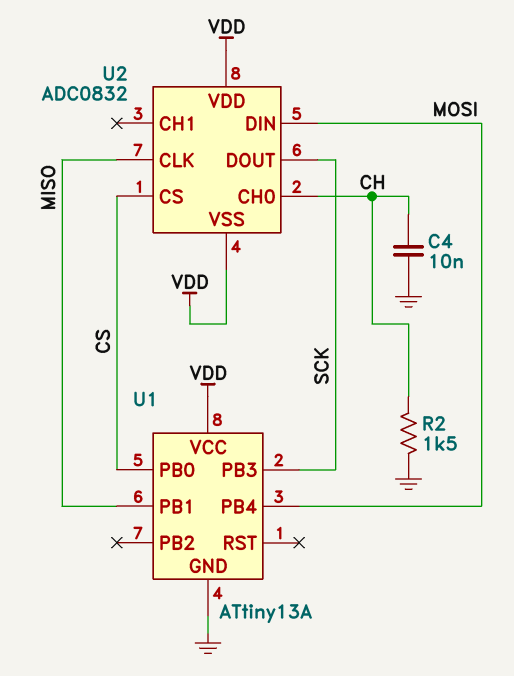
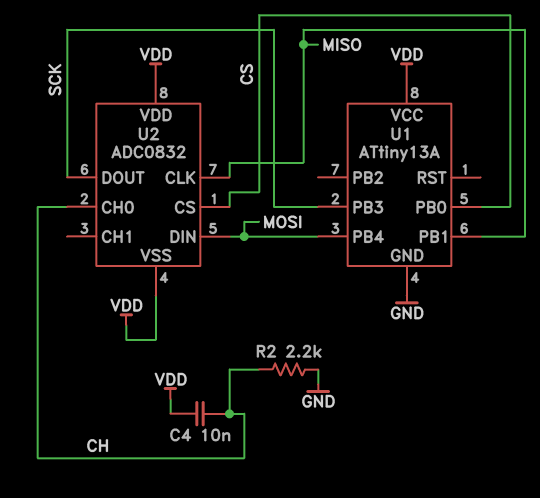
C4: 10nF (CH, GND) -> 10nF (CH, VDD)
R2: 1.5k (CH, GND) -> 2.2k (CH, GND)

